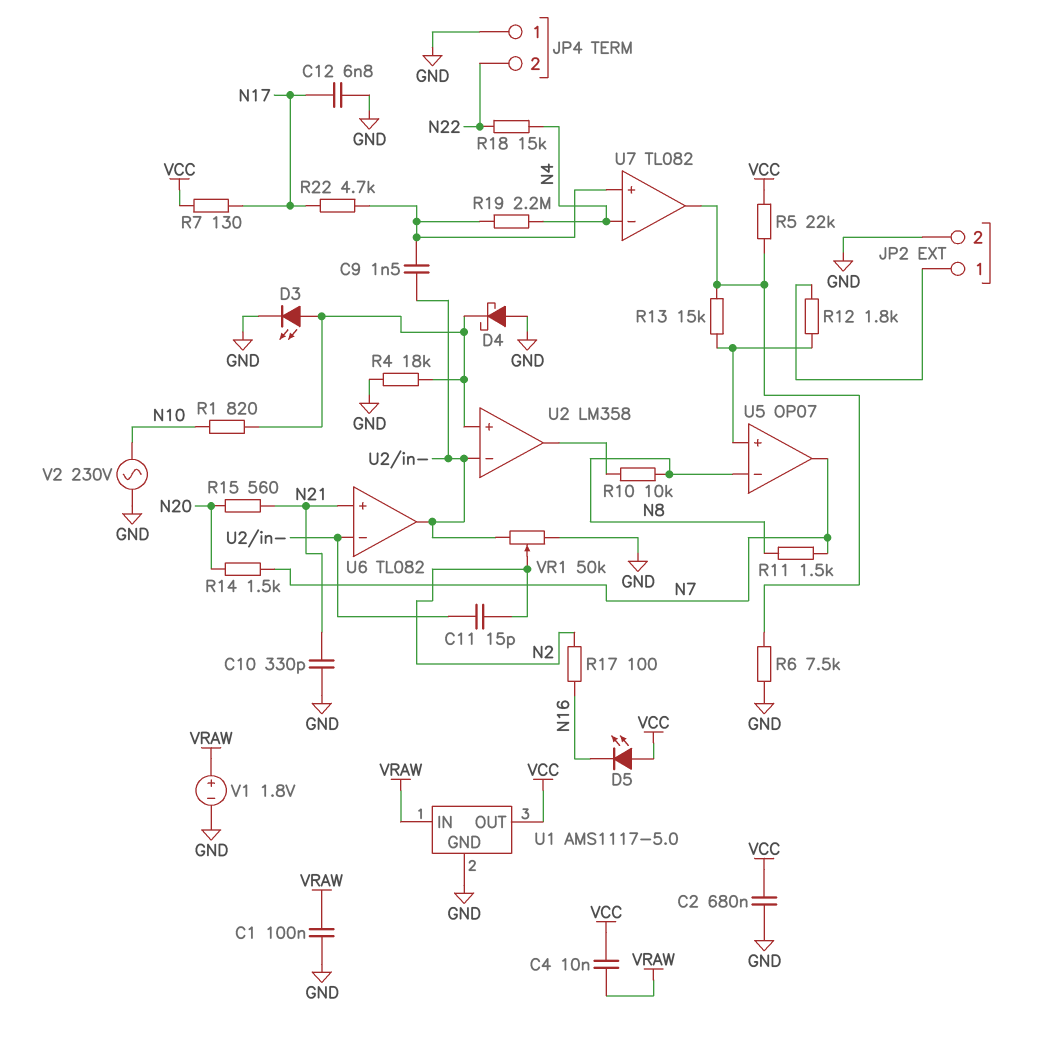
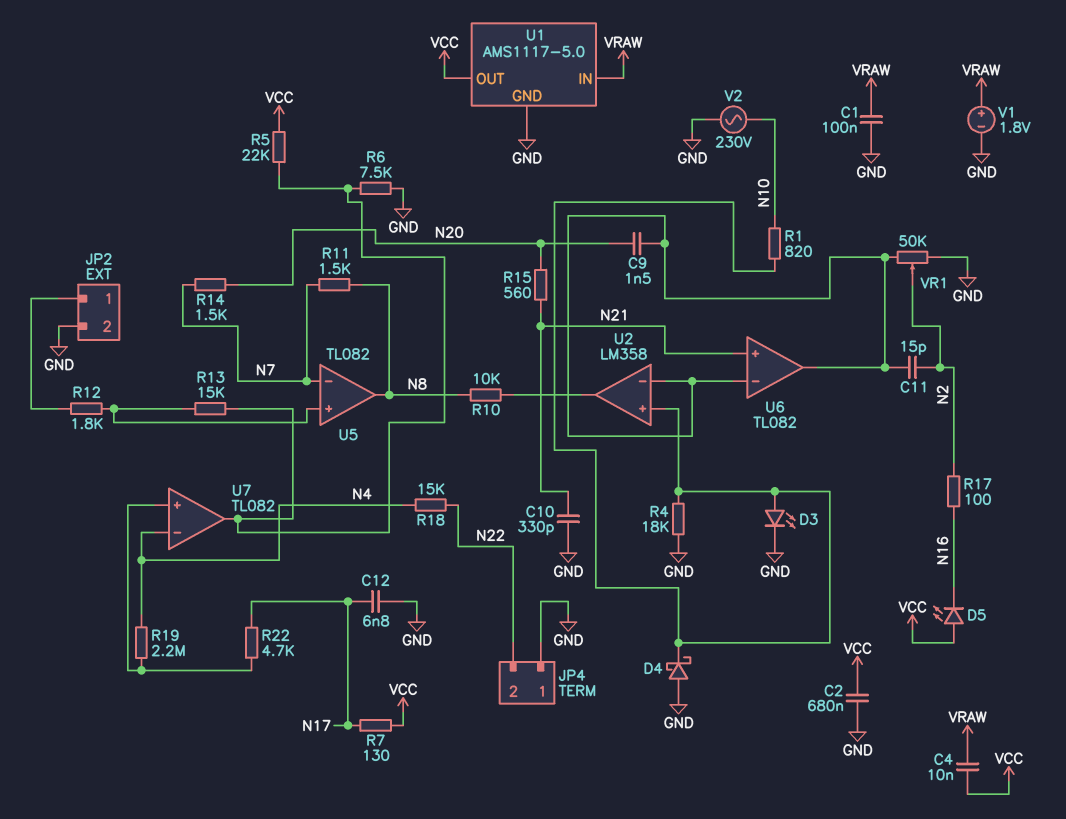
C9: 1.5nF (U2/in-, U7/in+) -> 1.5nF (N20, U2/in-)
U5: OP07 -> TL082
U5 pin in-: N8 -> N7
U5 pin out: N7 -> N8

